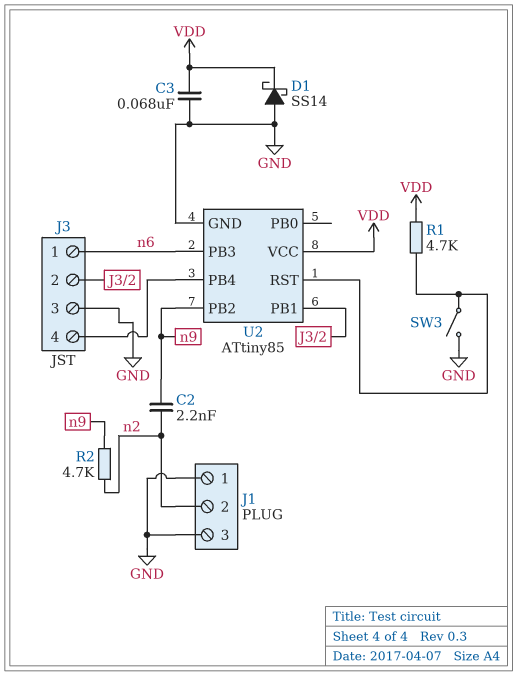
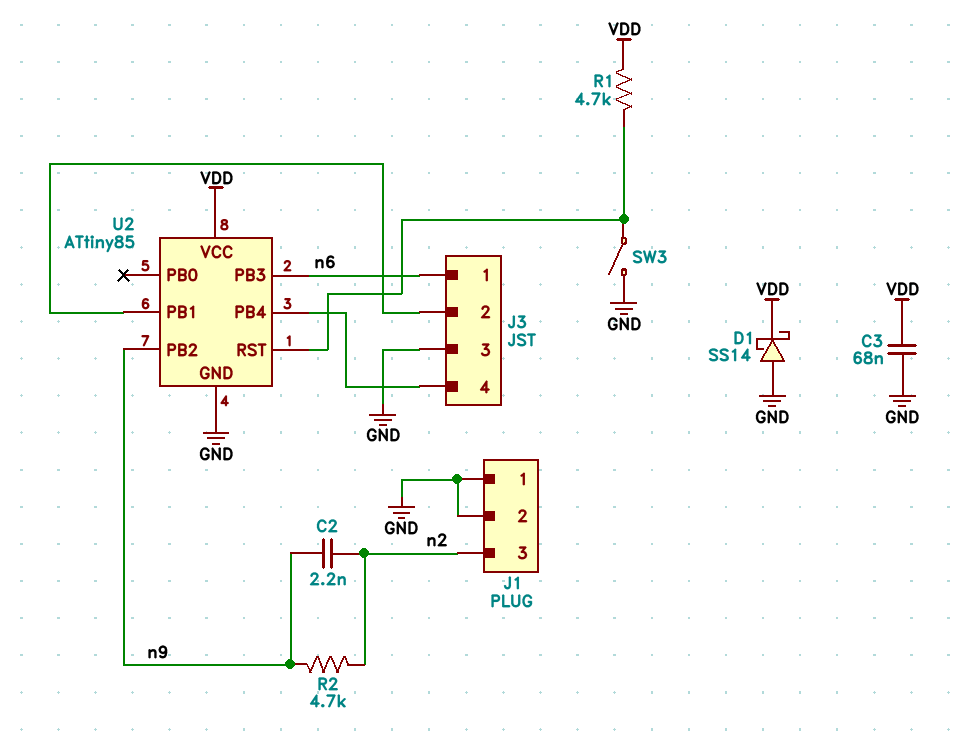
J1 pin 2: n2 -> GND
J1 pin 3: GND -> n2

